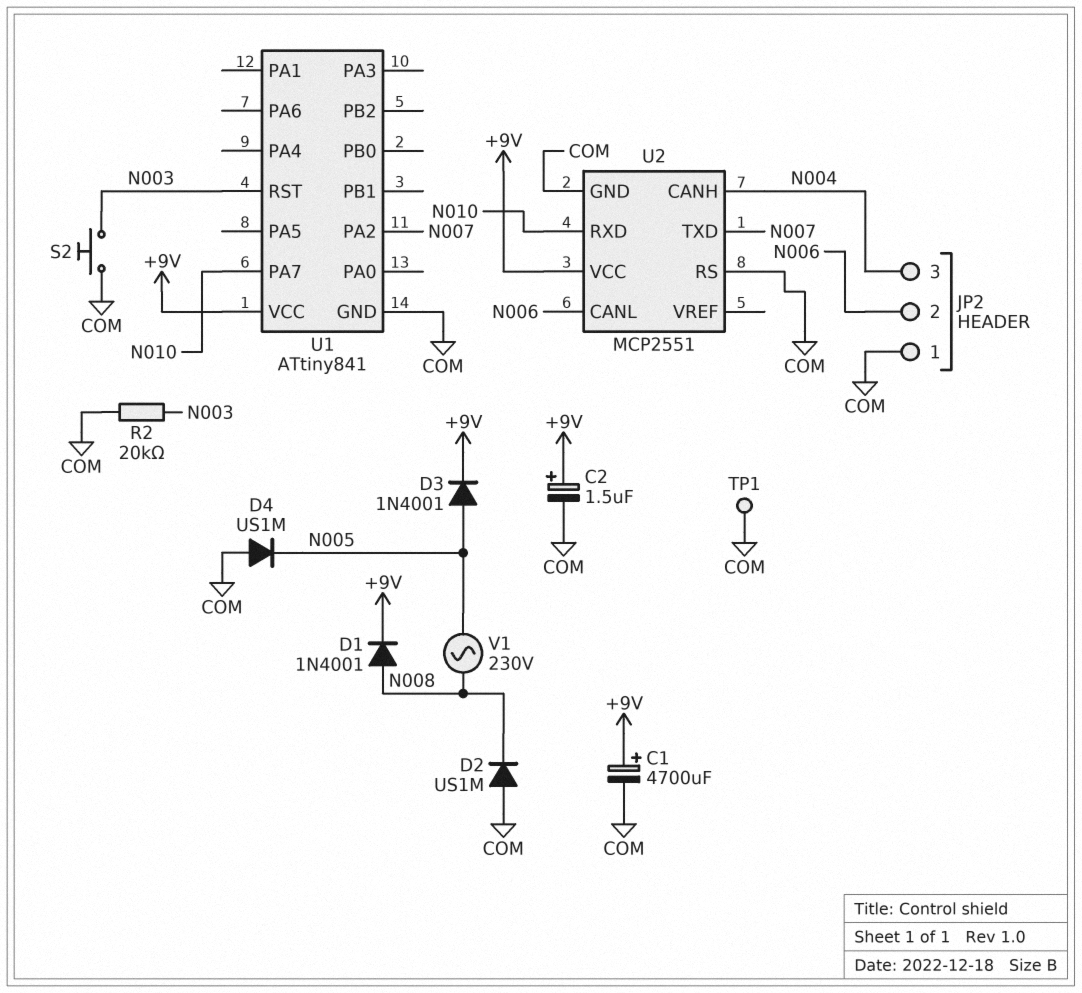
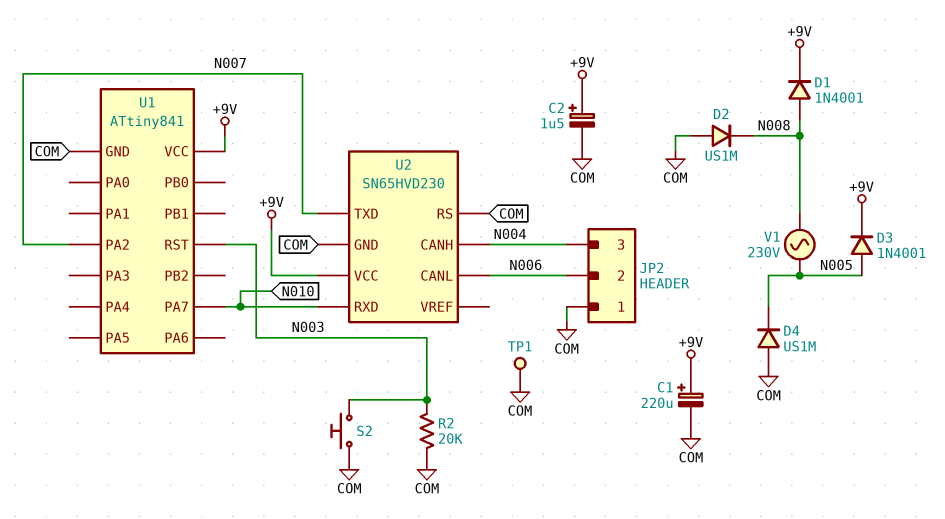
C1: 4700uF (plus +9V, minus COM) -> 220uF (plus +9V, minus COM)
U2: MCP2551 -> SN65HVD230

